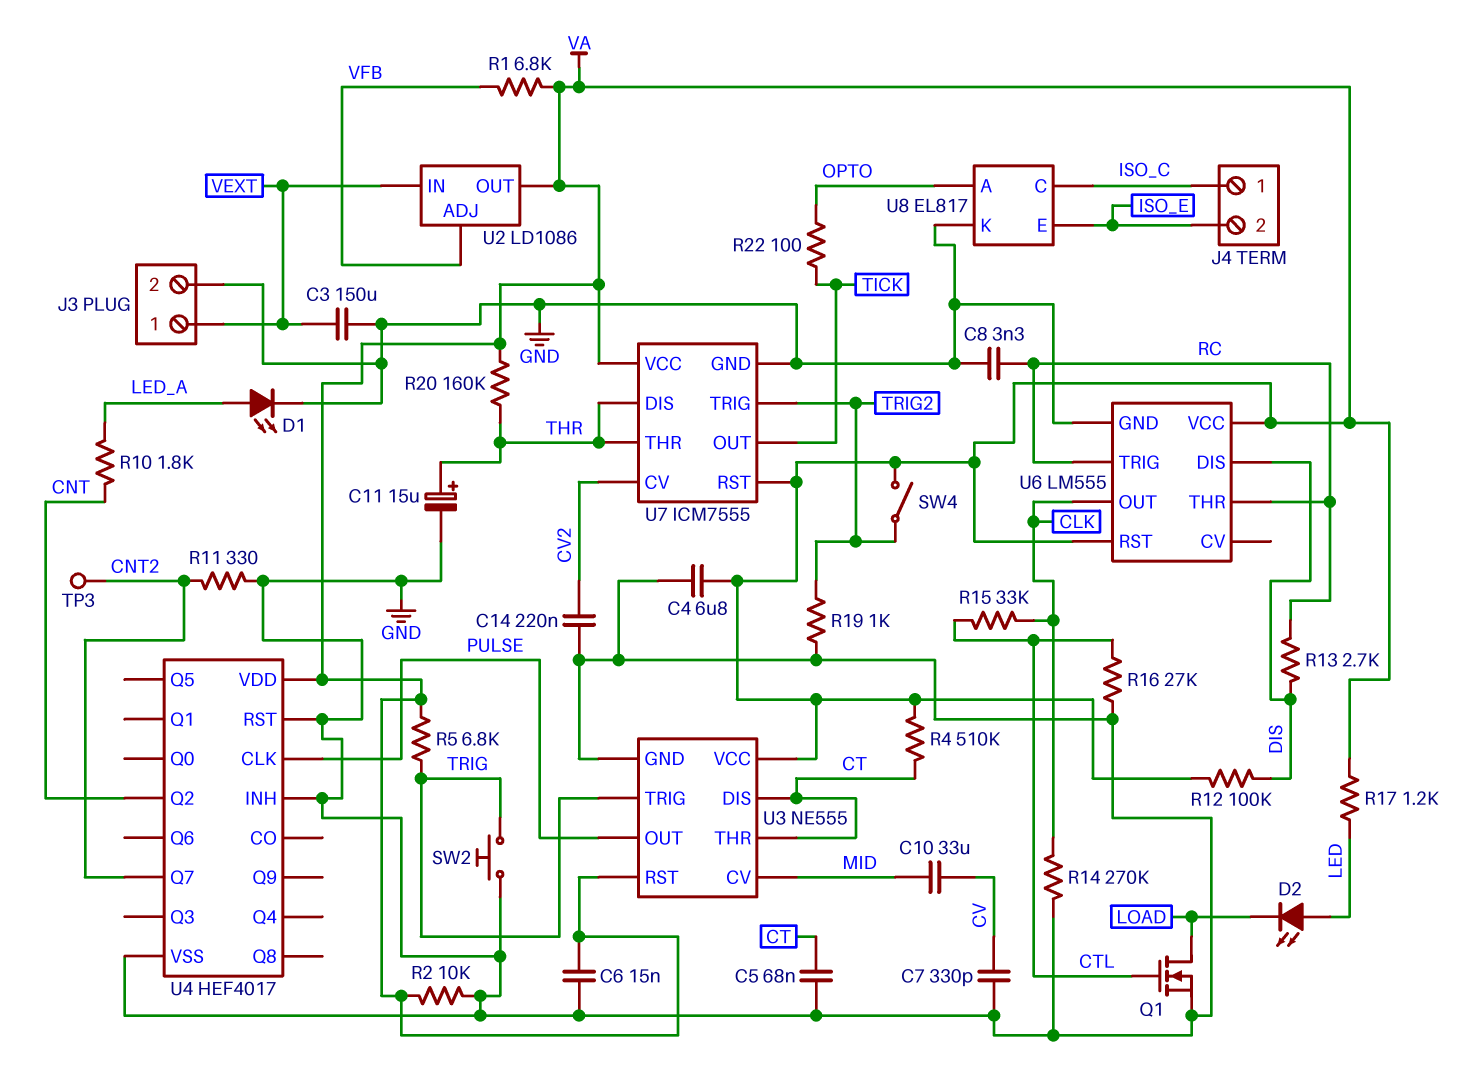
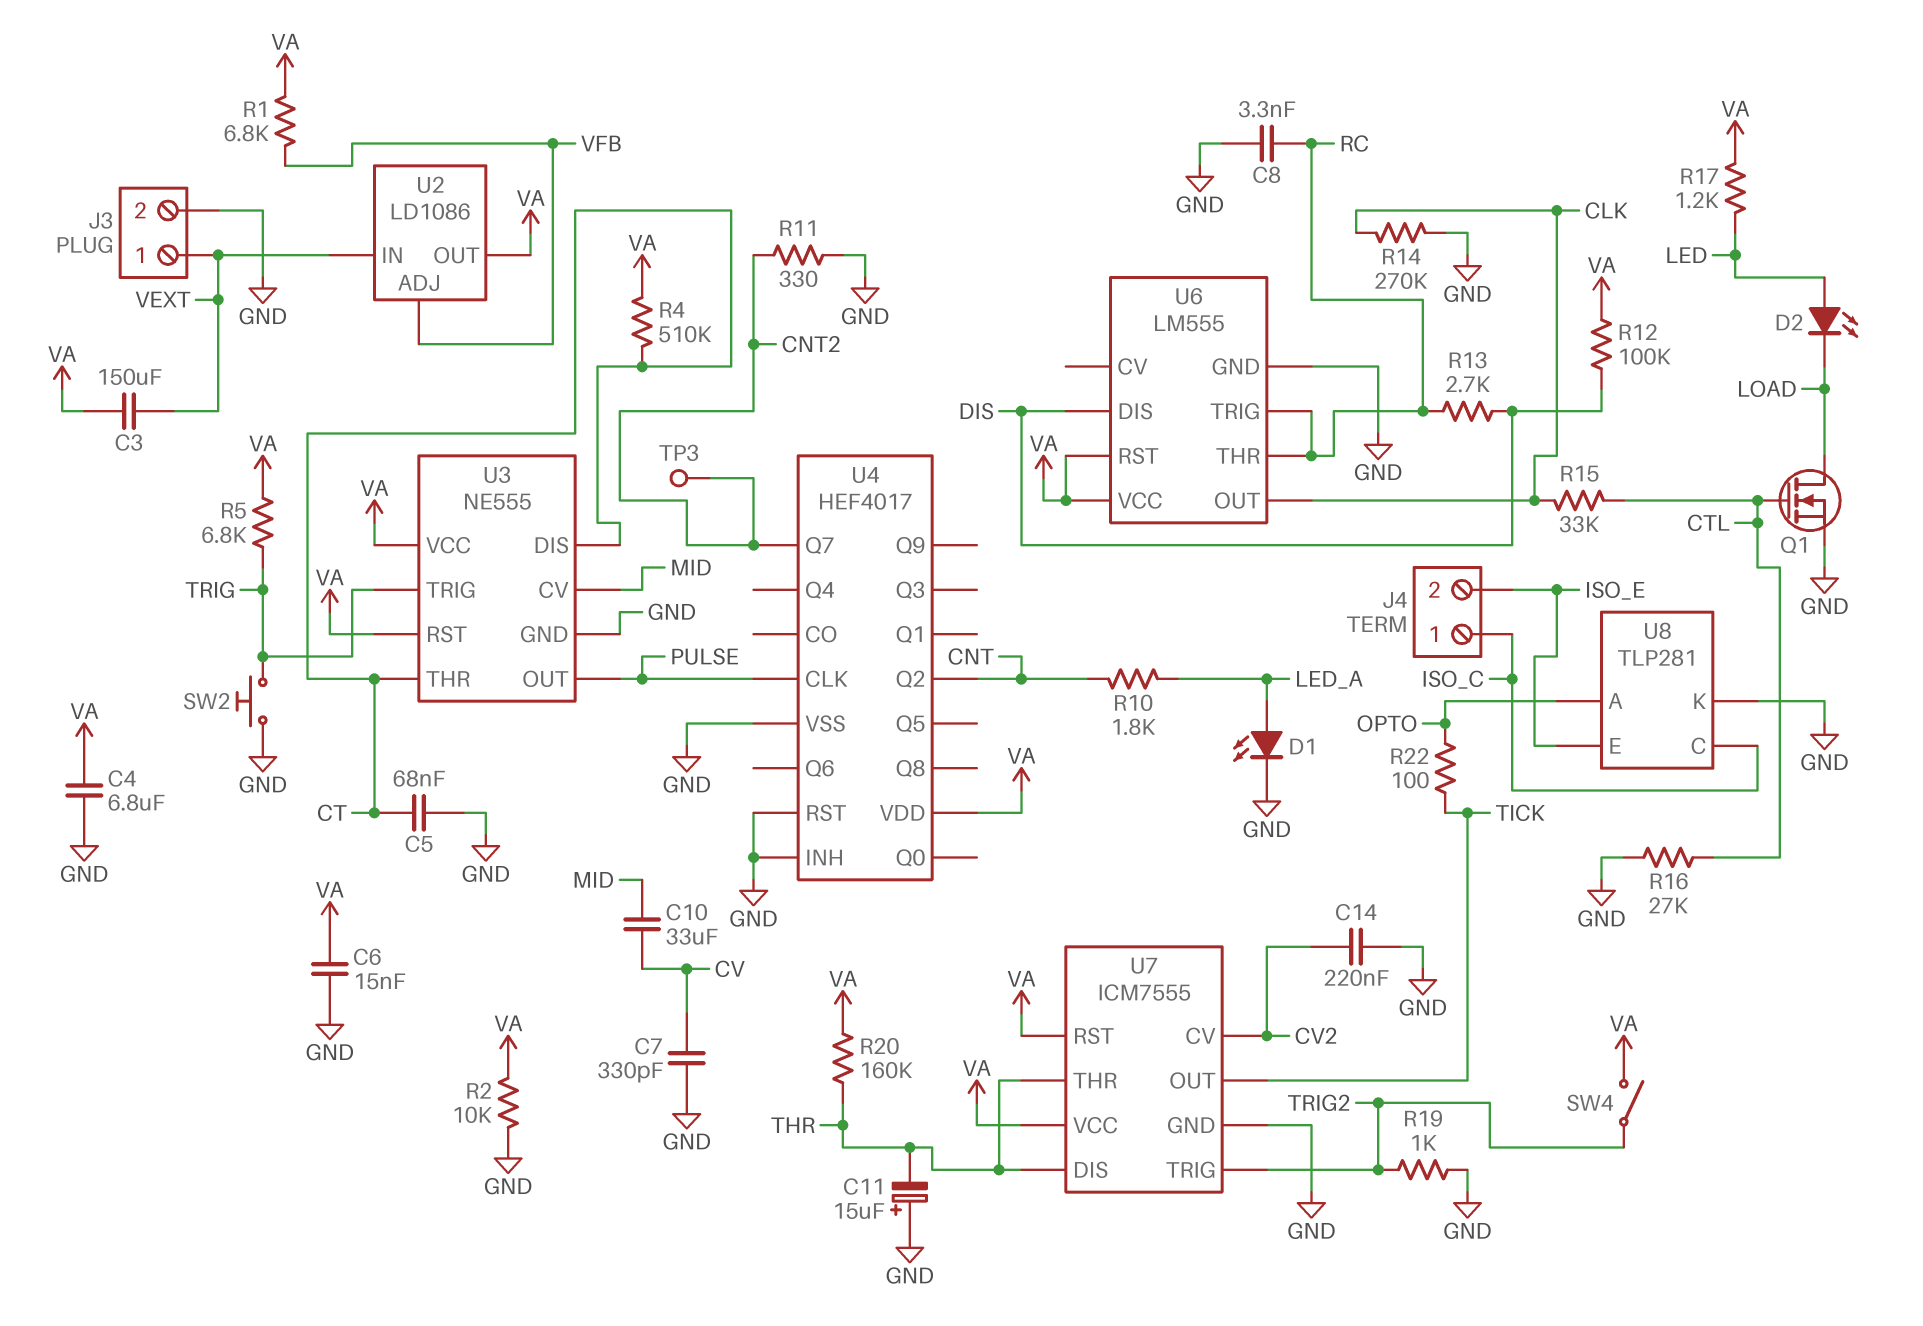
C3: 150uF (GND, VEXT) -> 150uF (VA, VEXT)
C11: 15uF (plus THR, minus GND) -> 15uF (plus GND, minus THR)
U8: EL817 -> TLP281

